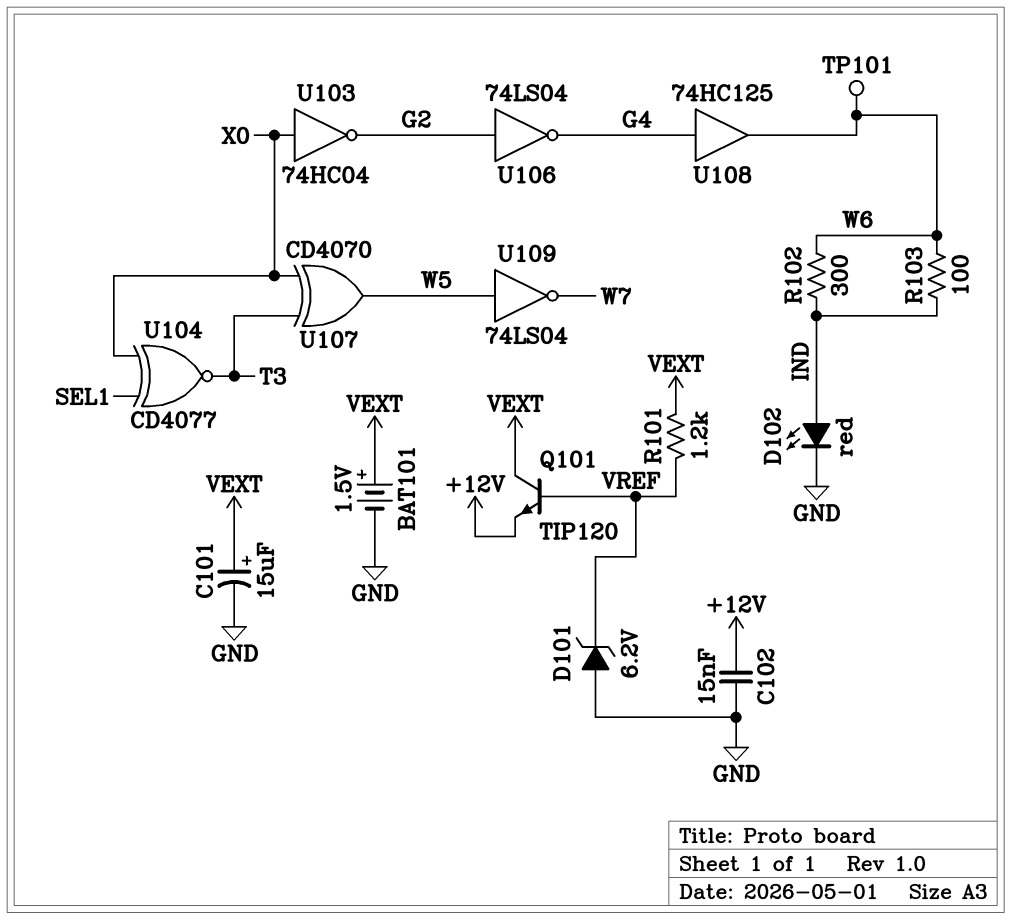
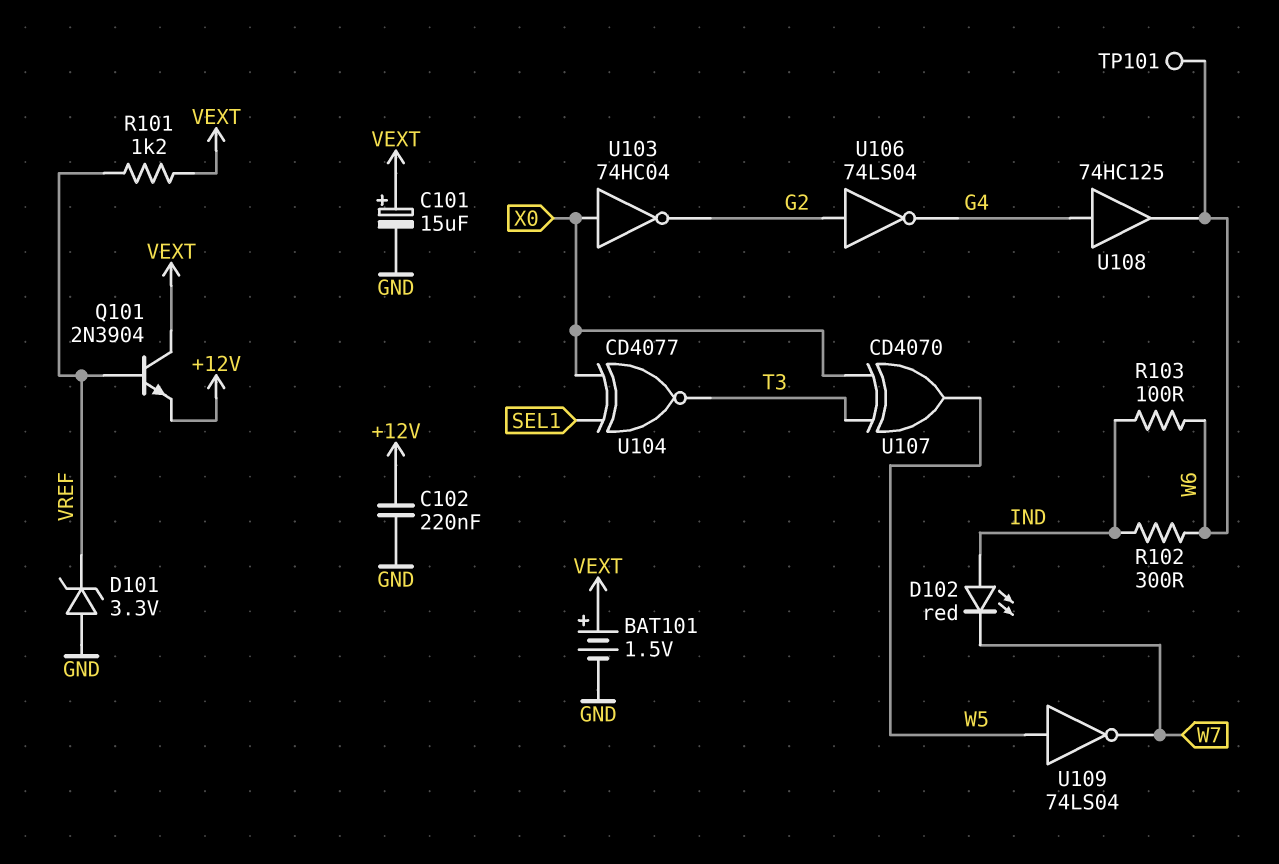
C102: 15nF (+12V, GND) -> 220nF (+12V, GND)
D101: zener 6.2V (A GND, K VREF) -> zener 3.3V (A GND, K VREF)
D102: LED red (A IND, K GND) -> LED red (A IND, K W7)
Q101: NPN TIP120 (B VREF, C VEXT, E +12V) -> NPN 2N3904 (B VREF, C VEXT, E +12V)

